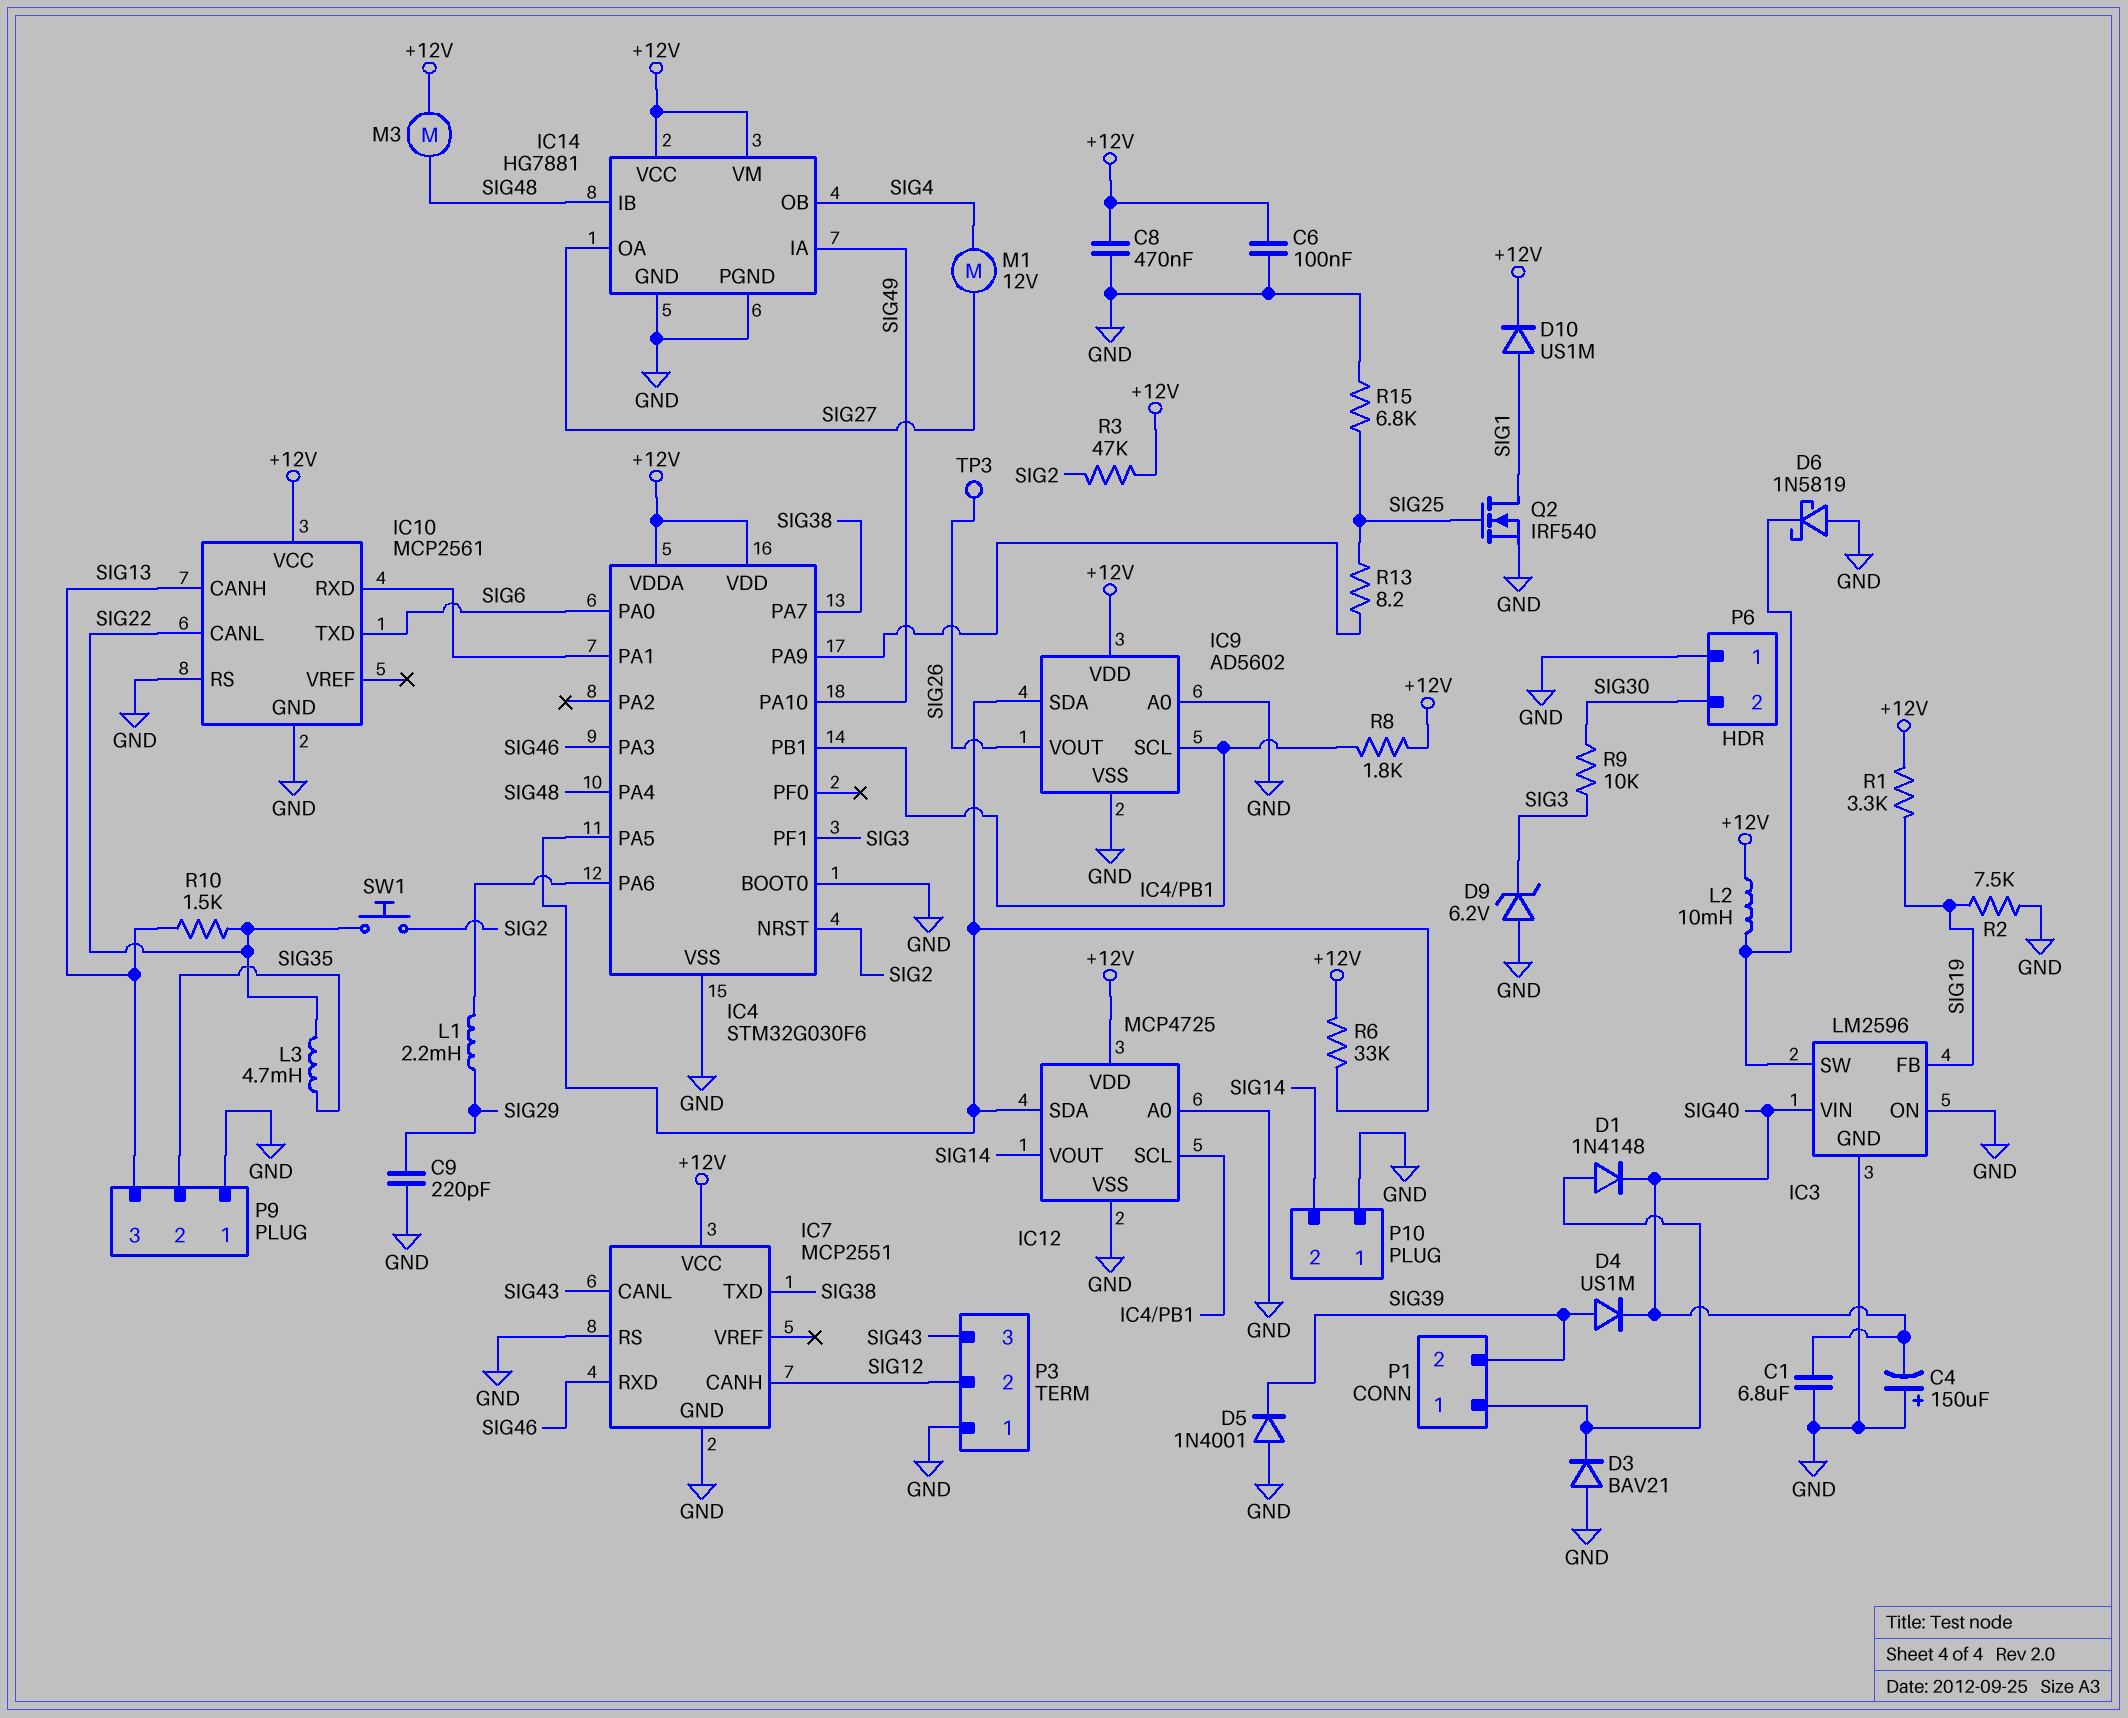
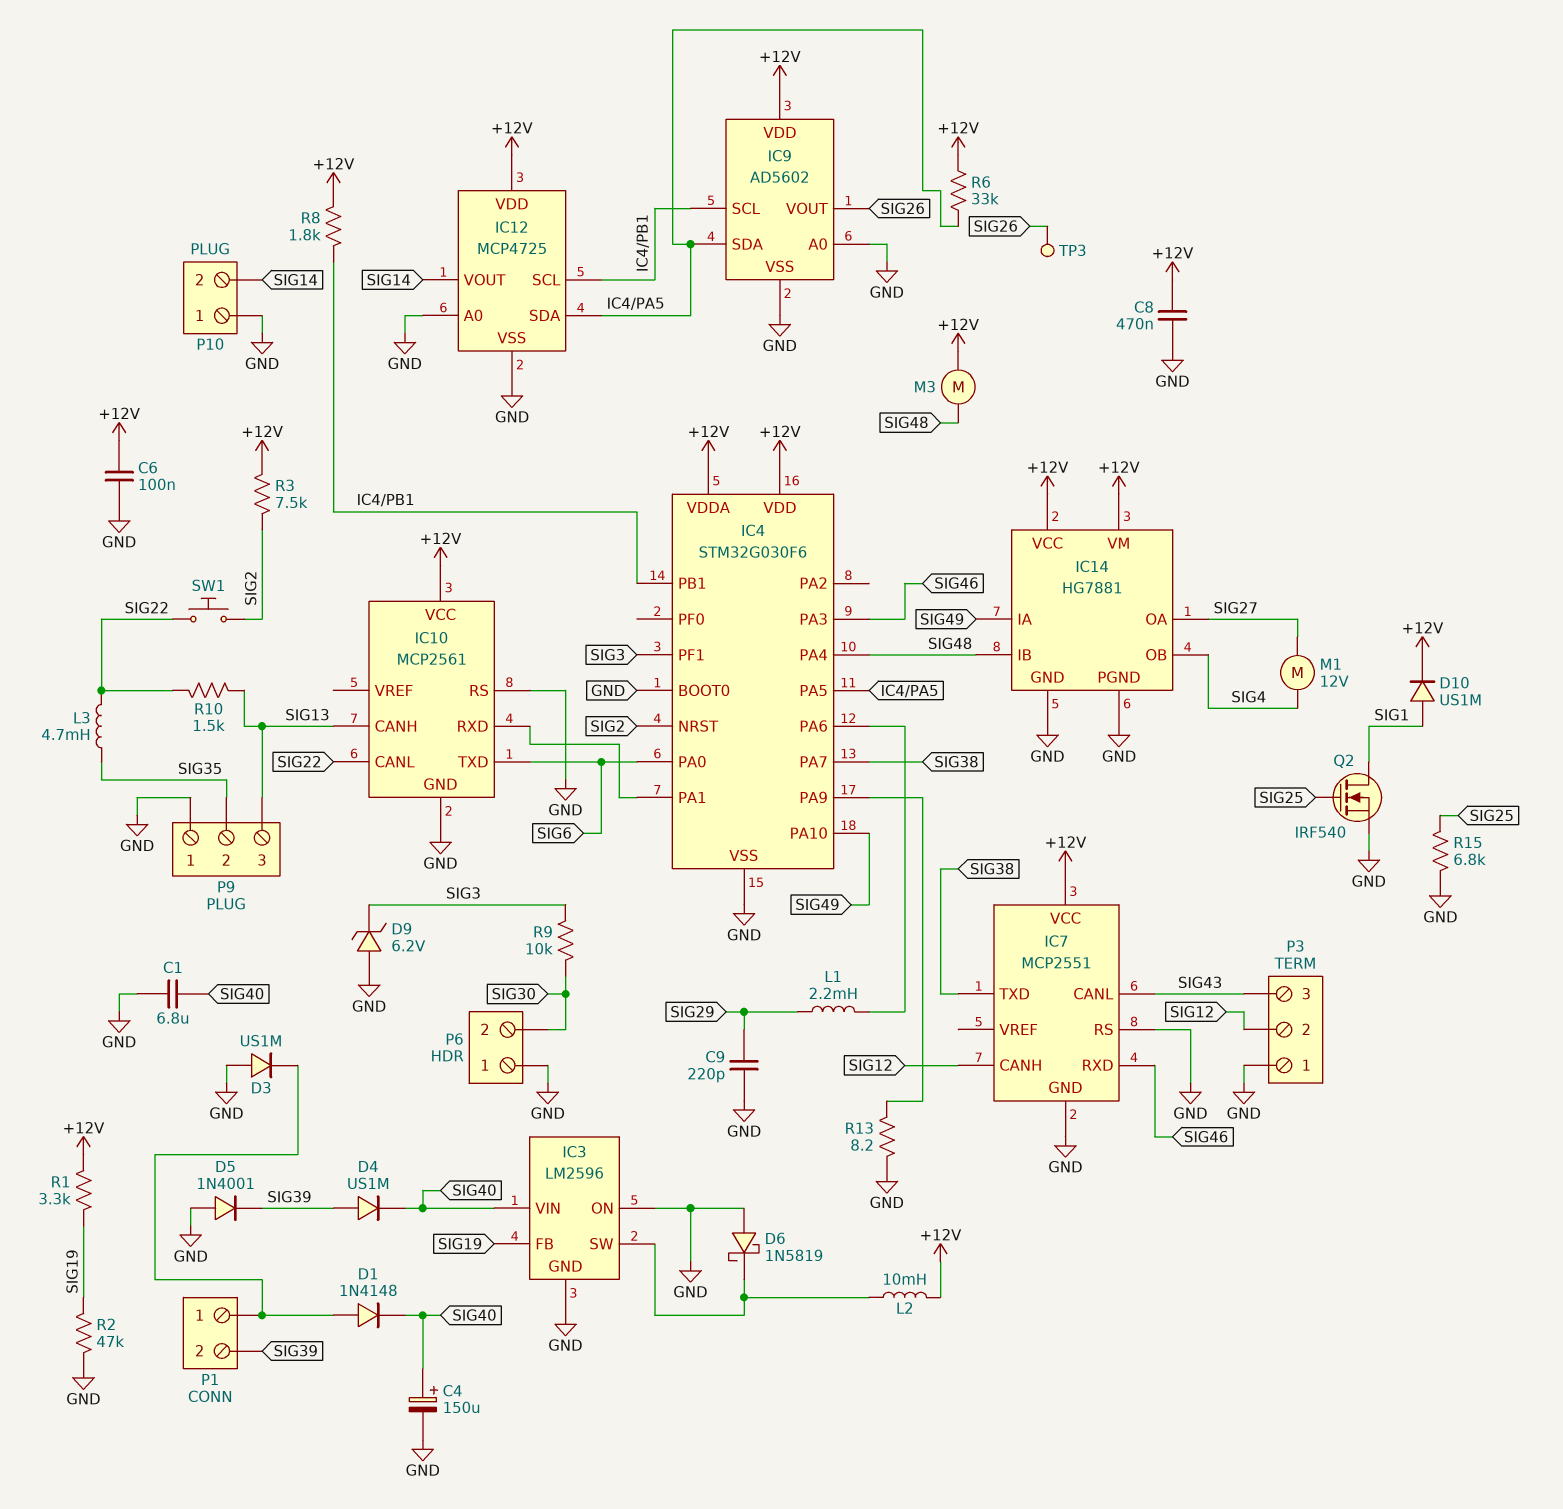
C4: 150uF (plus GND, minus SIG40) -> 150uF (plus SIG40, minus GND)
D3: diode BAV21 (A GND, K P1/1) -> diode US1M (A GND, K P1/1)
R2: 7.5k (GND, SIG19) -> 47k (GND, SIG19)
R3: 47k (+12V, SIG2) -> 7.5k (+12V, SIG2)
R13: 8.2 (IC4/PA9, SIG25) -> 8.2 (GND, IC4/PA9)

